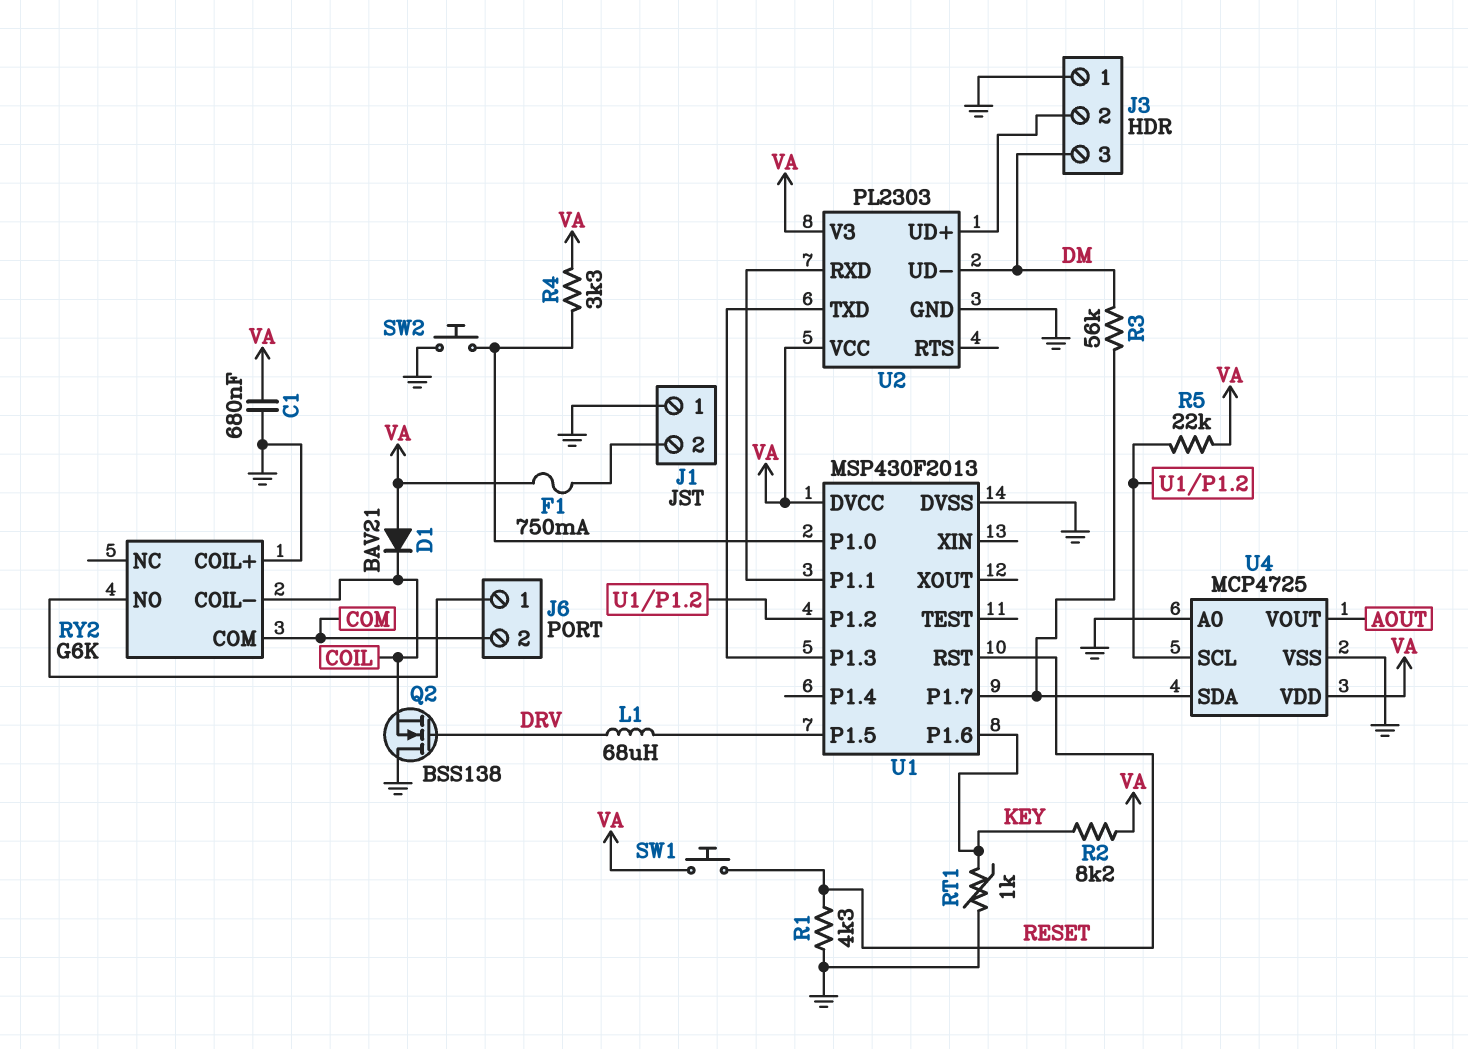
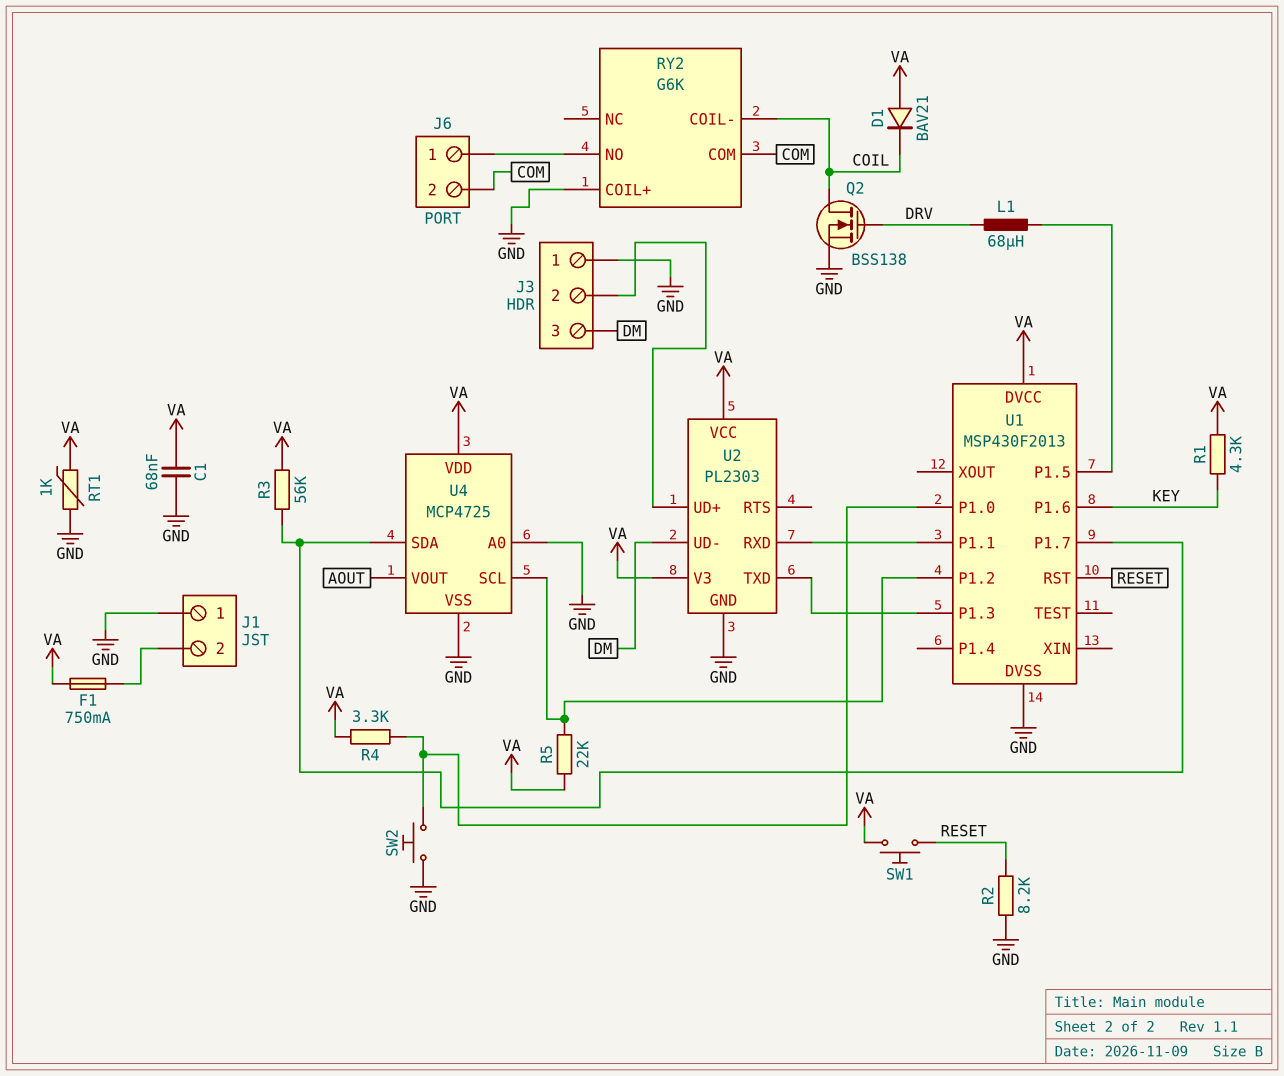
C1: 680nF (GND, VA) -> 68nF (GND, VA)
Q2: NMOS BSS138 (G DRV, D GND, S COIL) -> NMOS BSS138 (G DRV, D COIL, S GND)
R1: 4.3k (GND, RESET) -> 4.3k (KEY, VA)
R2: 8.2k (KEY, VA) -> 8.2k (GND, RESET)
R3: 56k (DM, U1/P1.7) -> 56k (U1/P1.7, VA)
RT1: 1k (GND, KEY) -> 1k (GND, VA)

